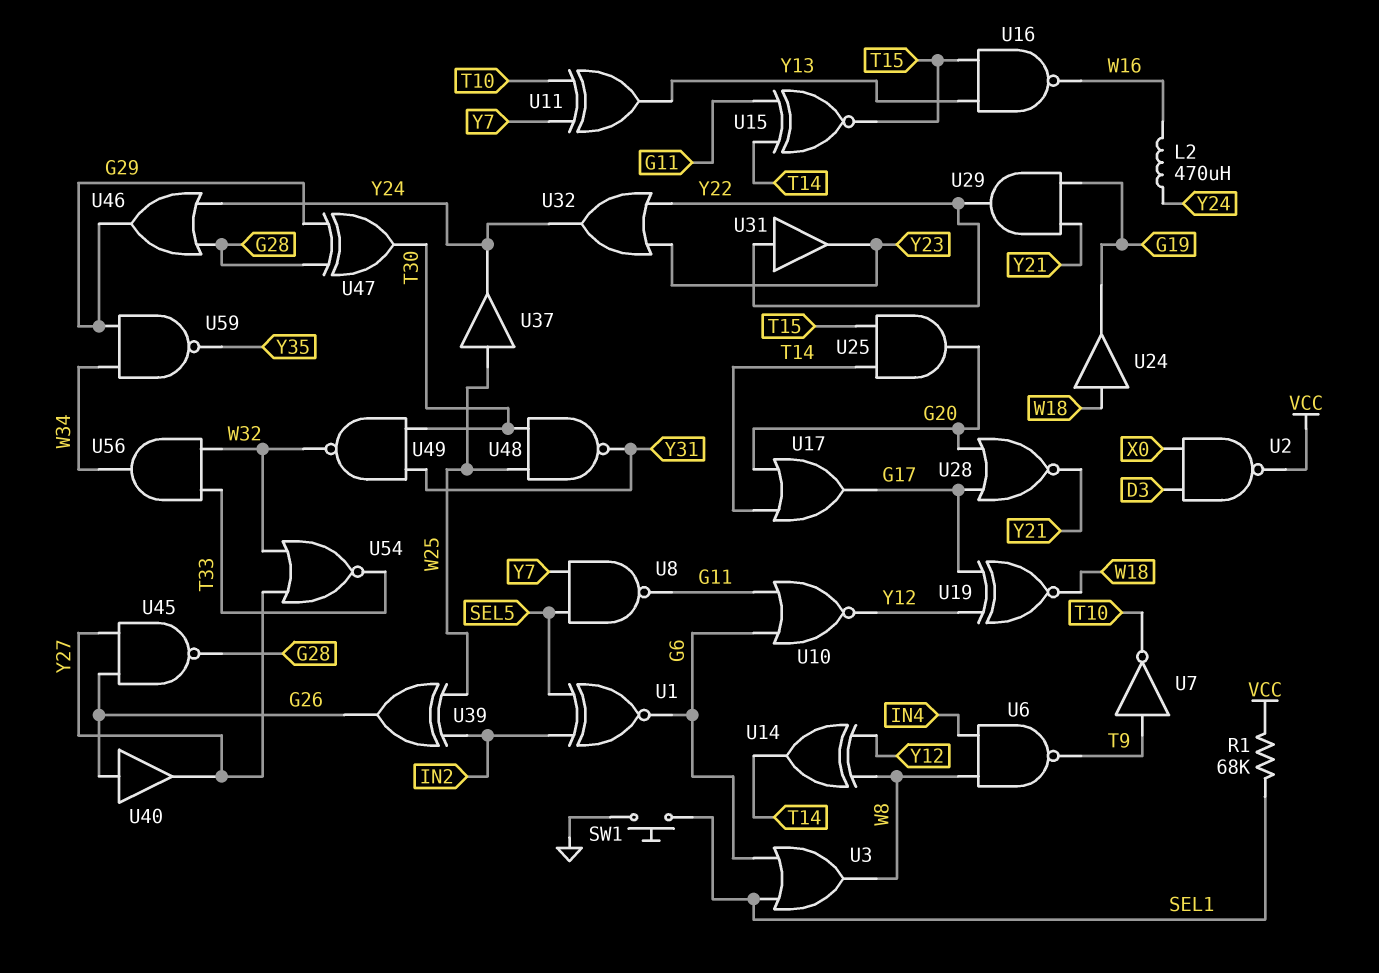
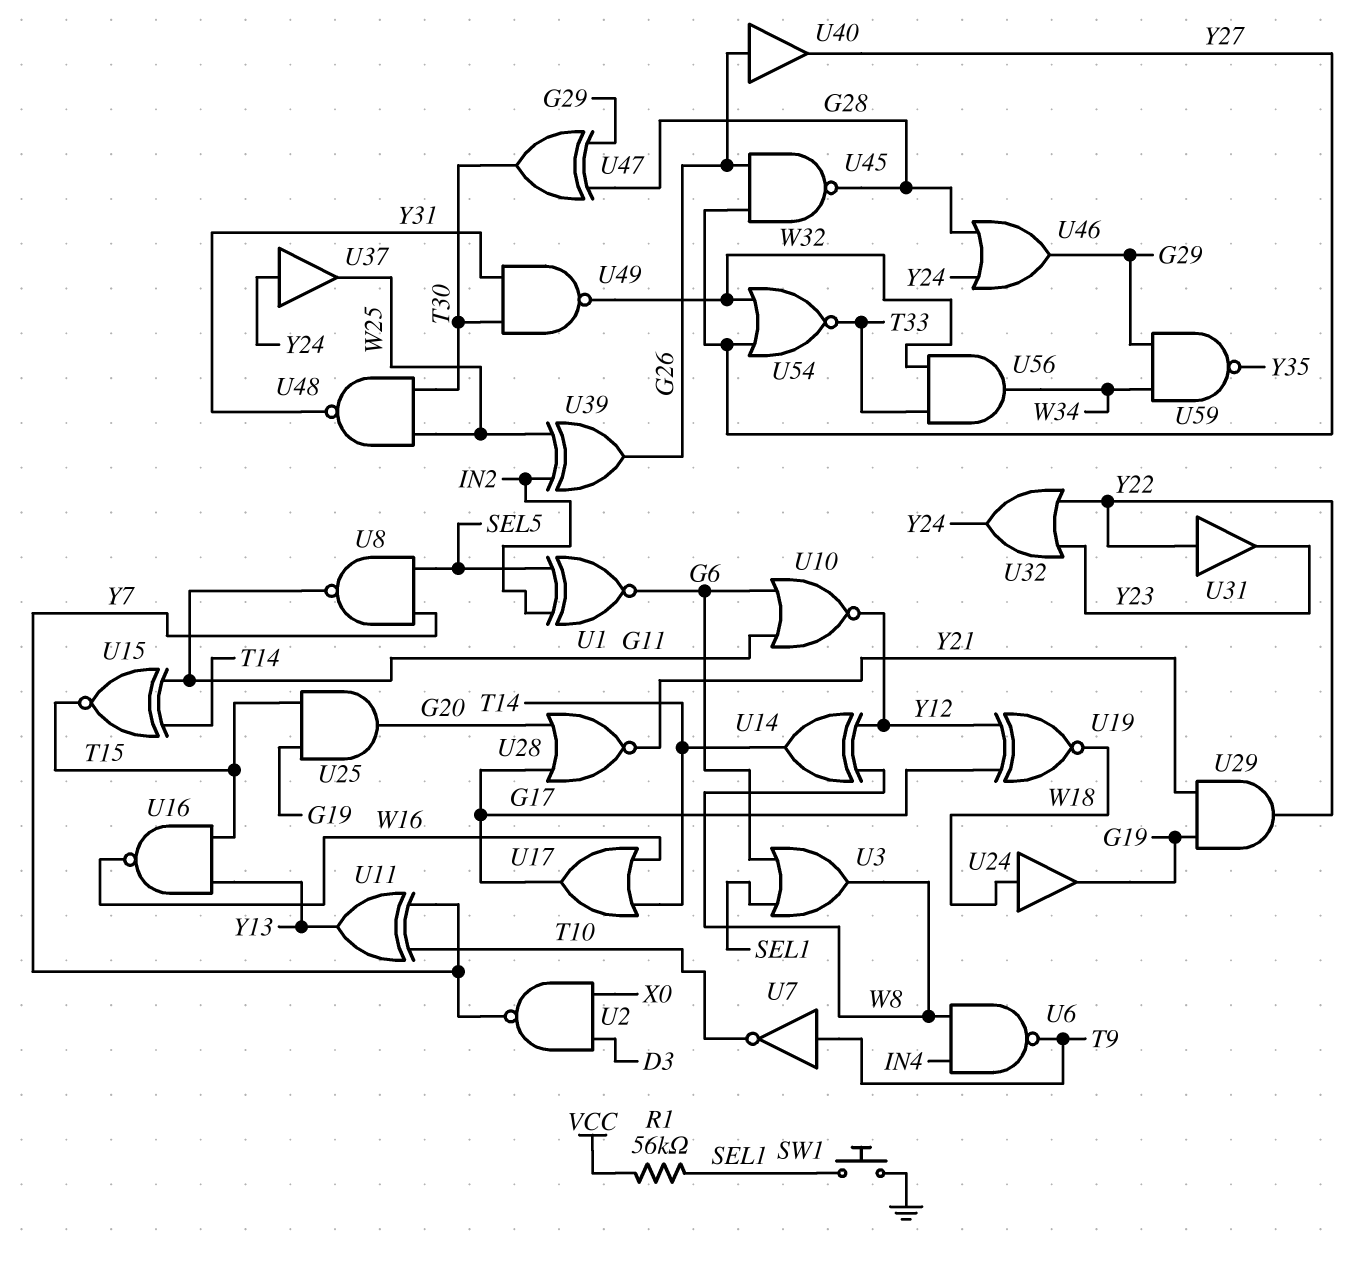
L2: 470uH (W16, Y24) -> none
R1: 68k (SEL1, VCC) -> 56k (SEL1, VCC)
U2: NAND (in D3, in X0, out VCC) -> NAND (in D3, in X0, out Y7)
U17: OR (in G20, in T14, out G17) -> OR (in T14, in W16, out G17)
U25: AND (in T14, in T15, out G20) -> AND (in G19, in T15, out G20)
U37: buffer (in W25, out Y24) -> buffer (in Y24, out W25)

